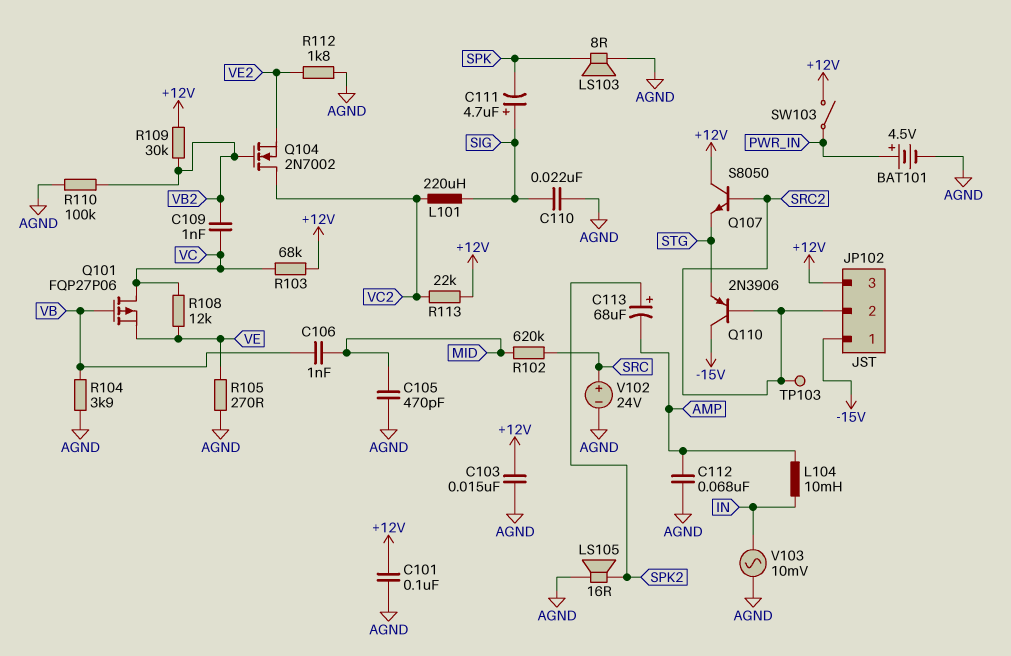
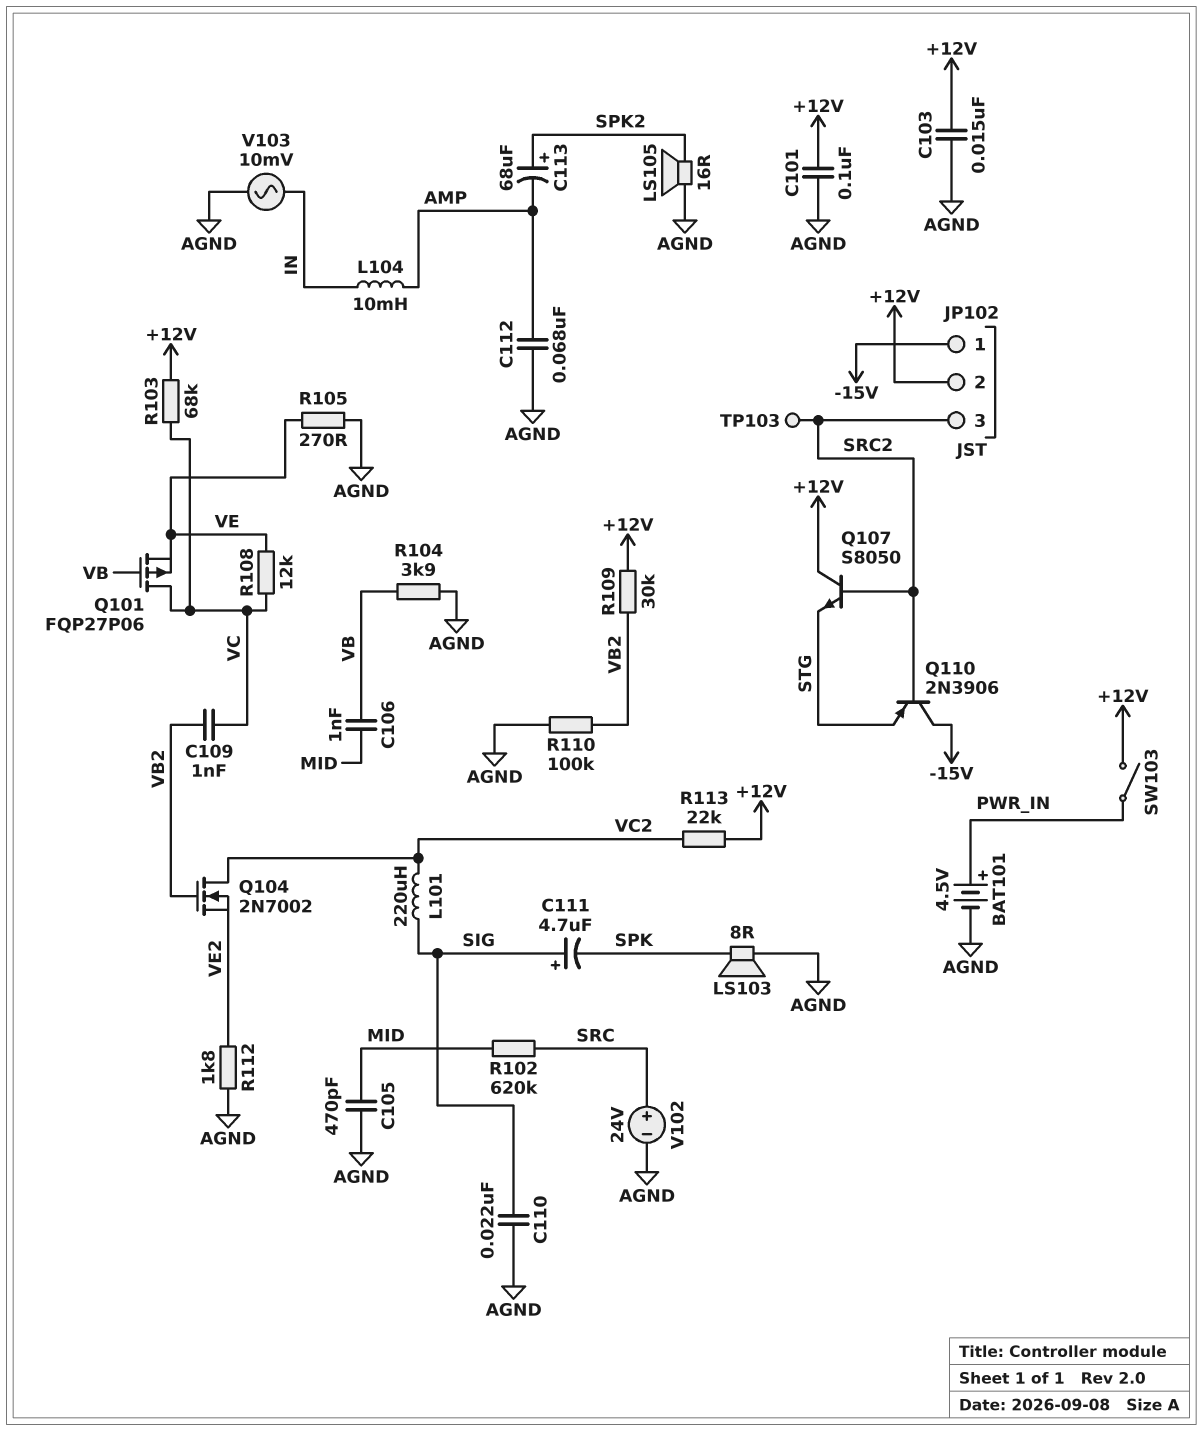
JP102 pin 2: SRC2 -> +12V
JP102 pin 3: +12V -> SRC2

